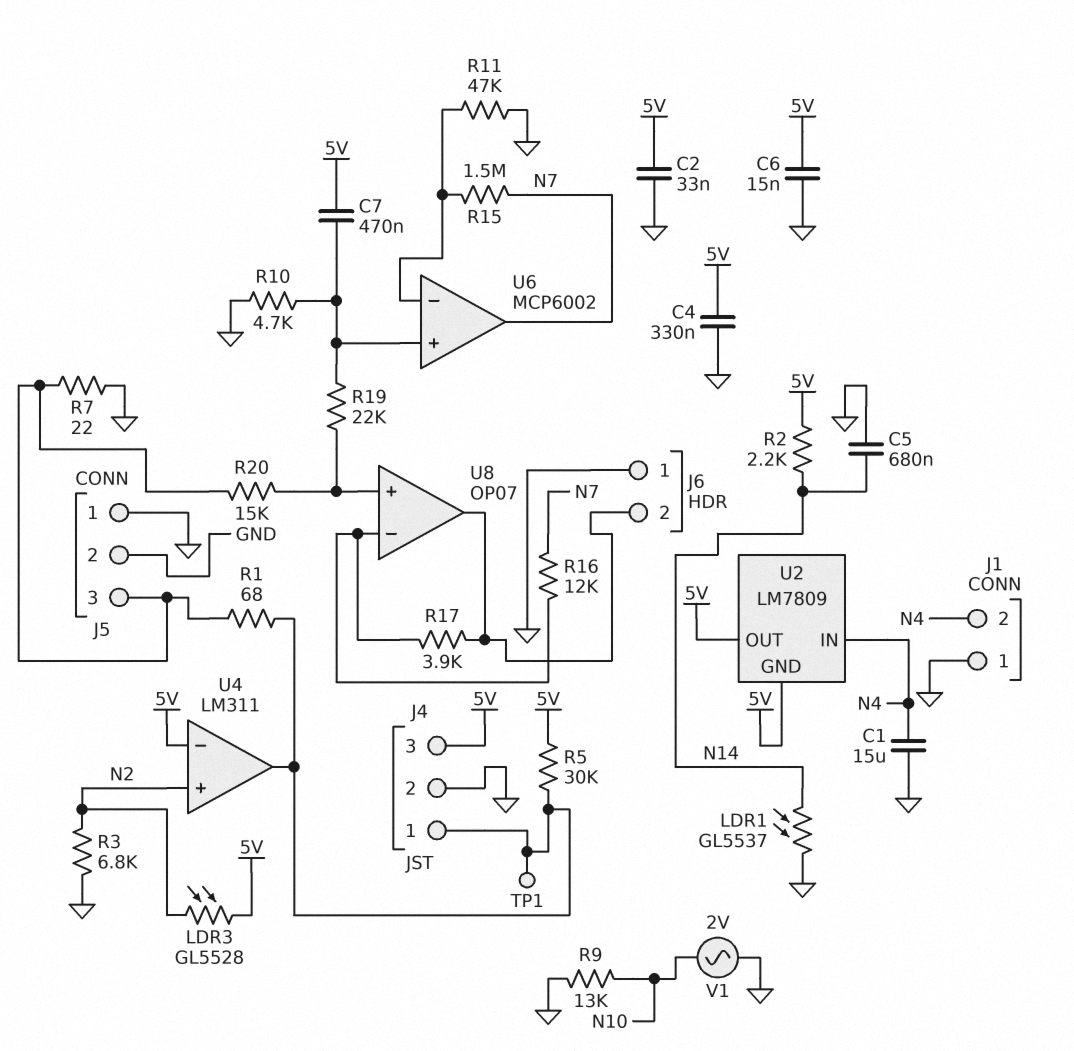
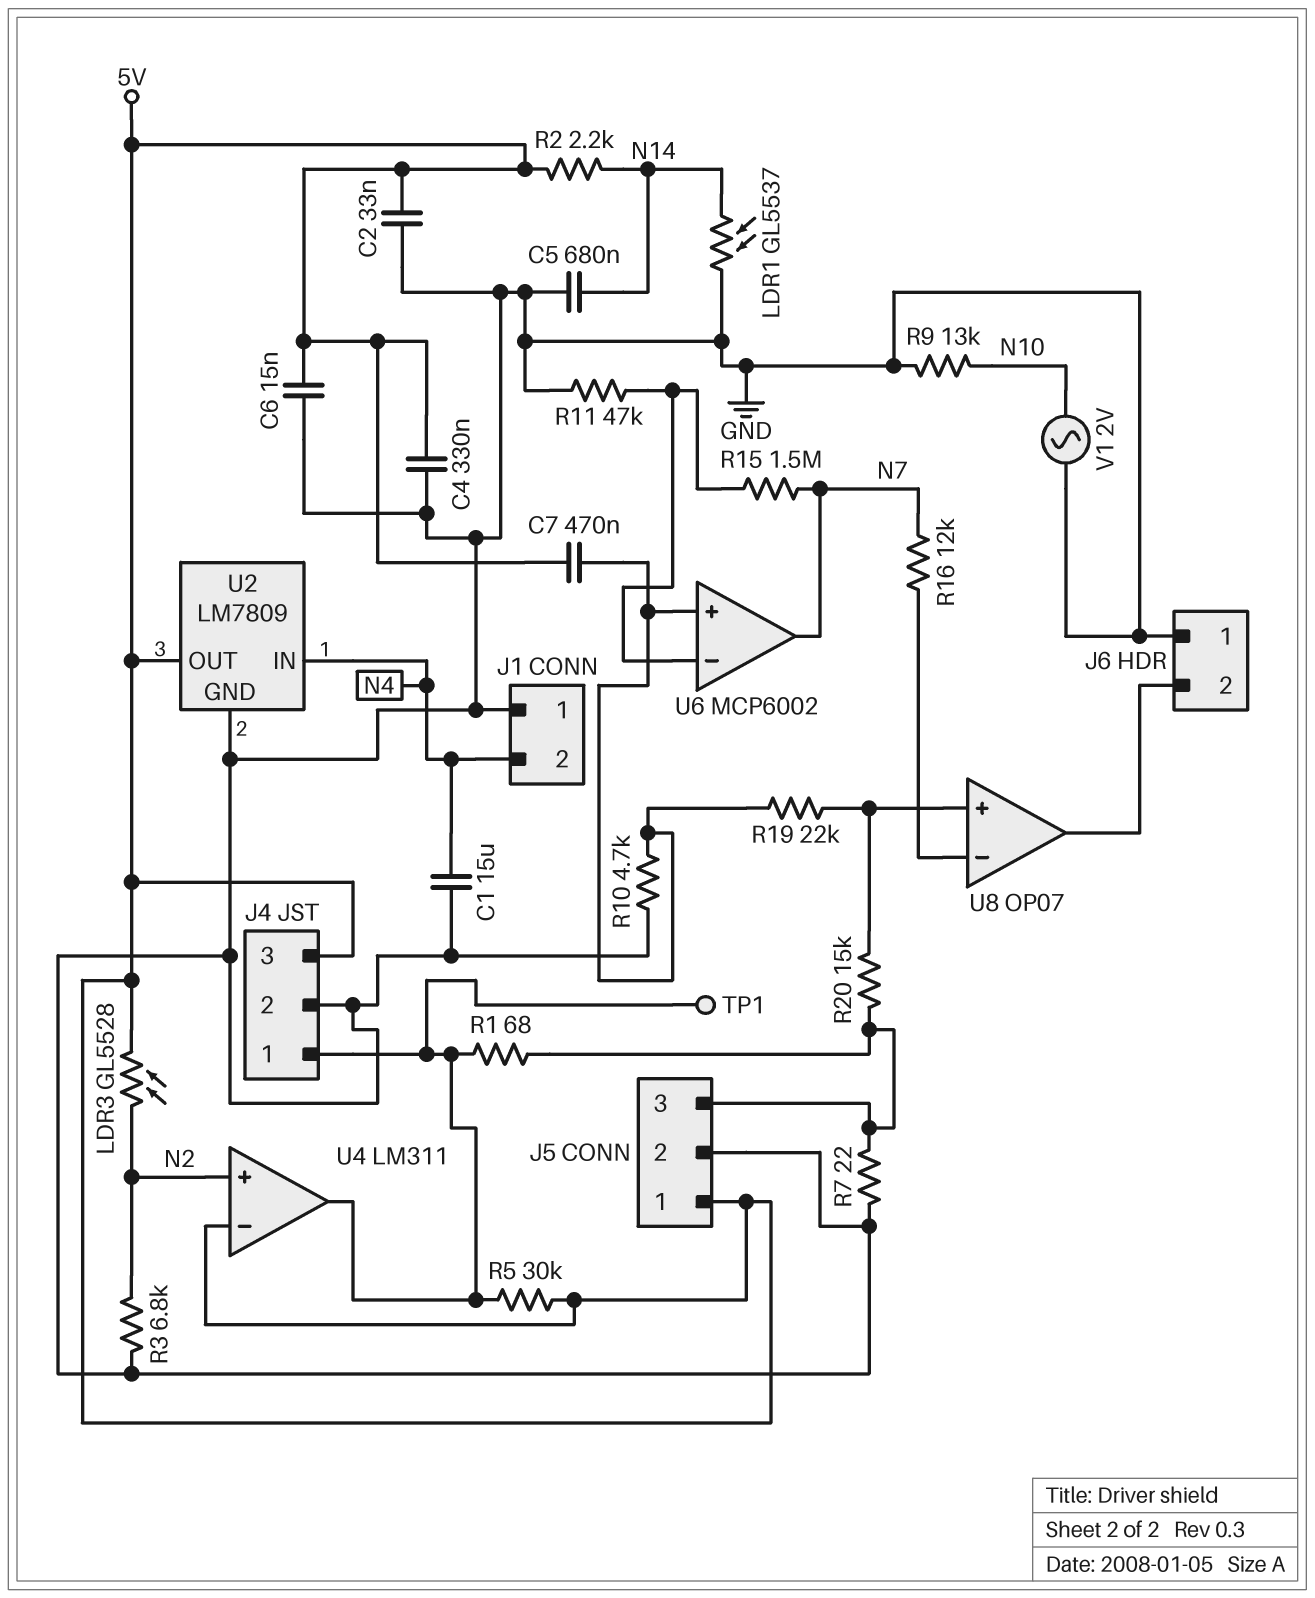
J5 pin 1: GND -> 5V
R17: 3.9k (J6/2, U8/in-) -> none
U2 pin GND: 5V -> GND

